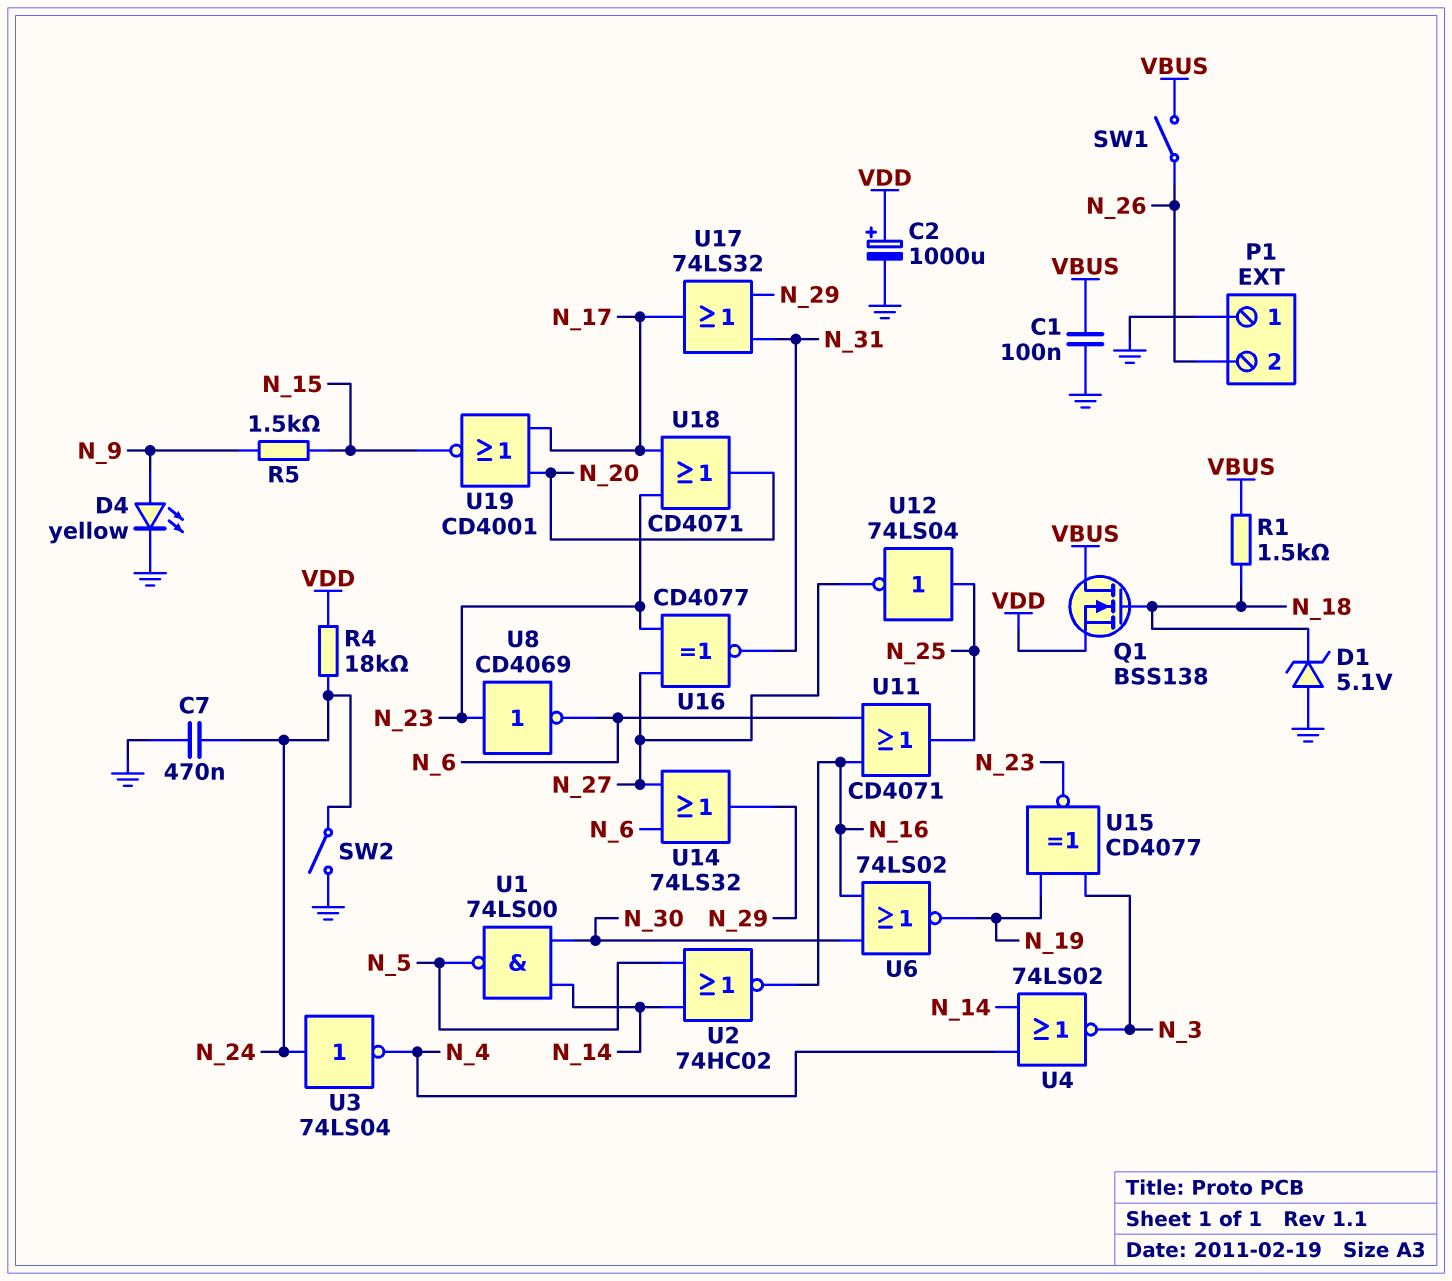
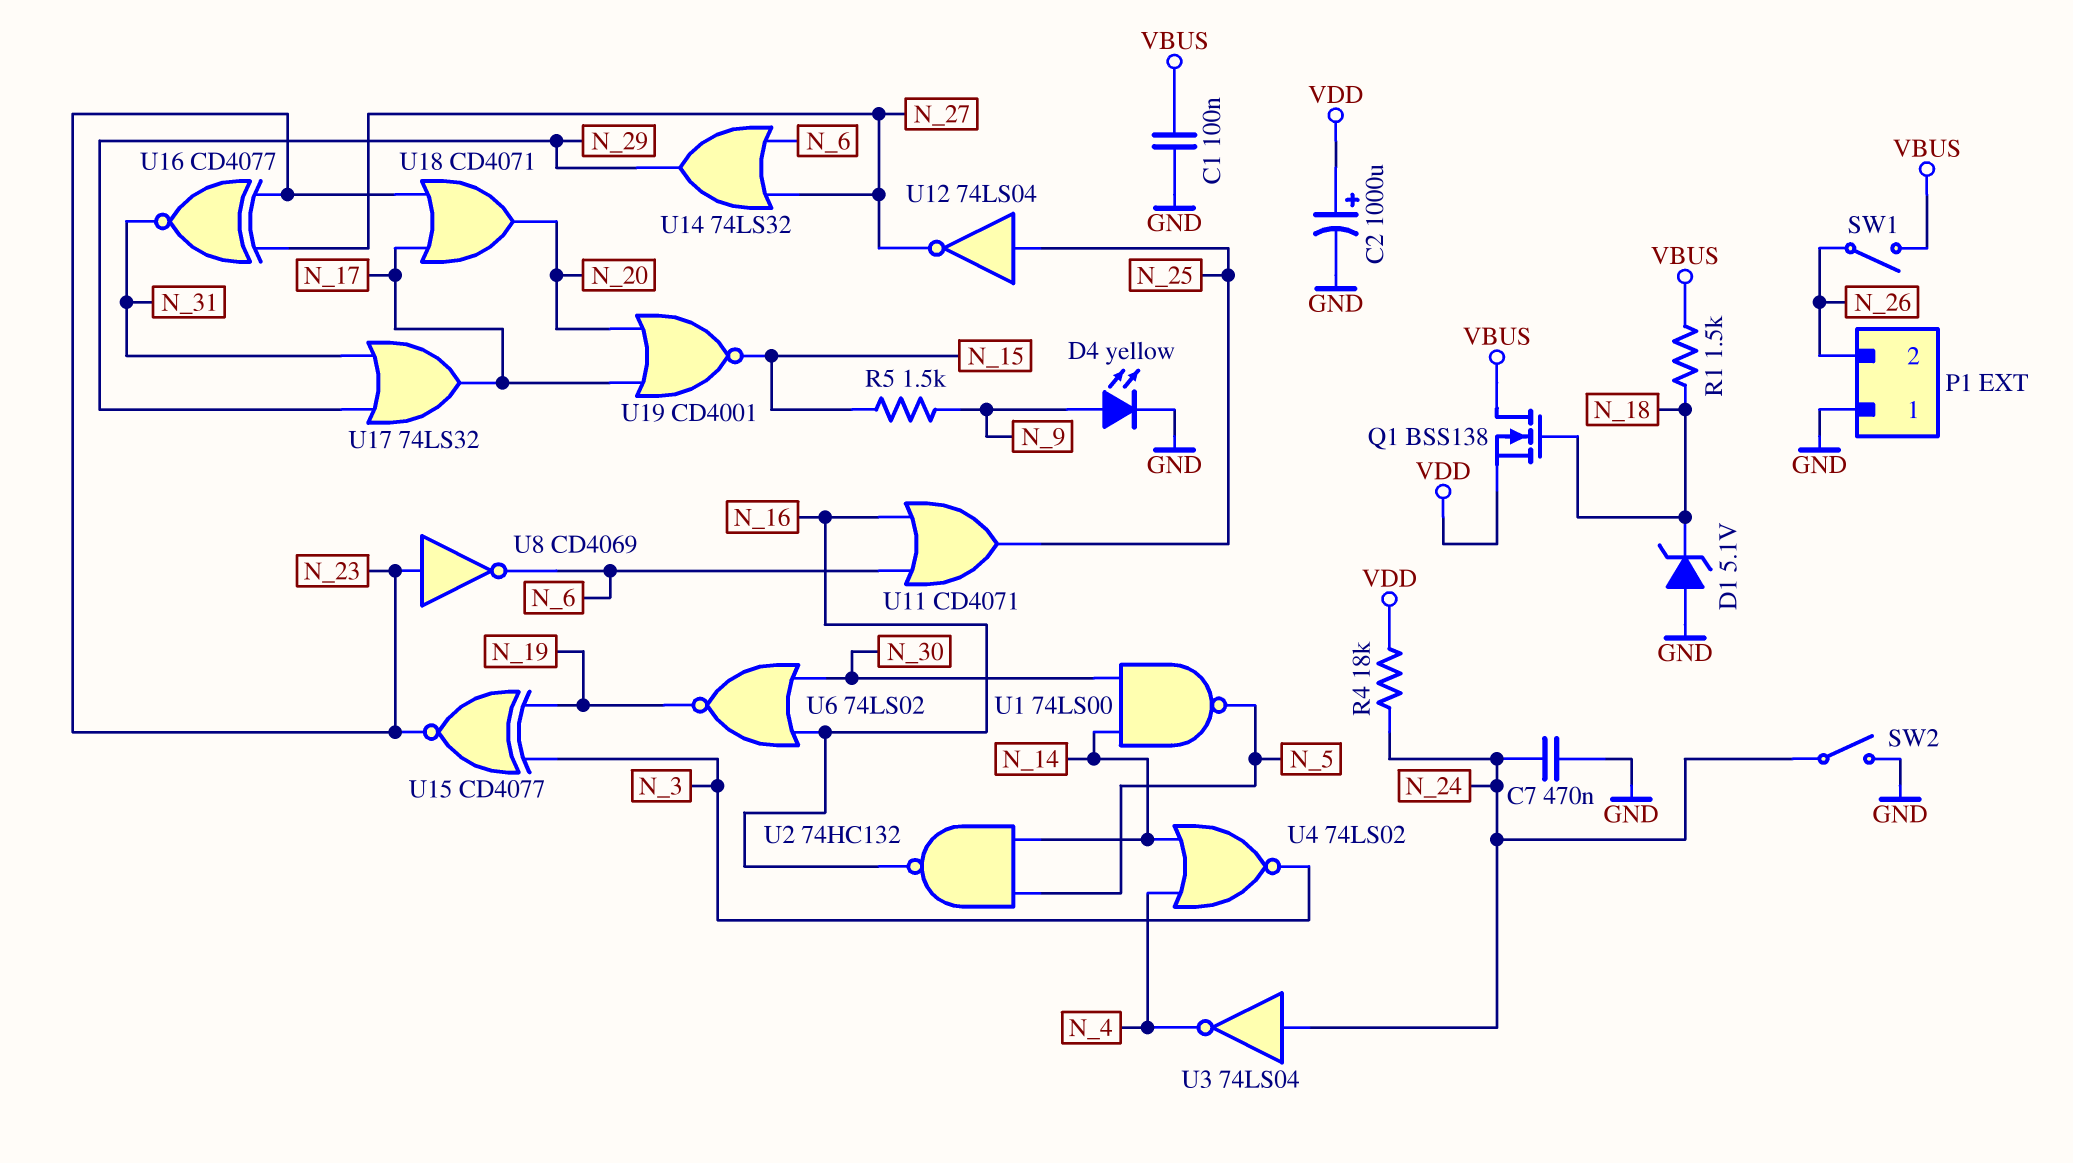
U2: NOR 74HC02 (in N_5, in N_14, out N_16) -> NAND 74HC132 (in N_5, in N_14, out N_16)

